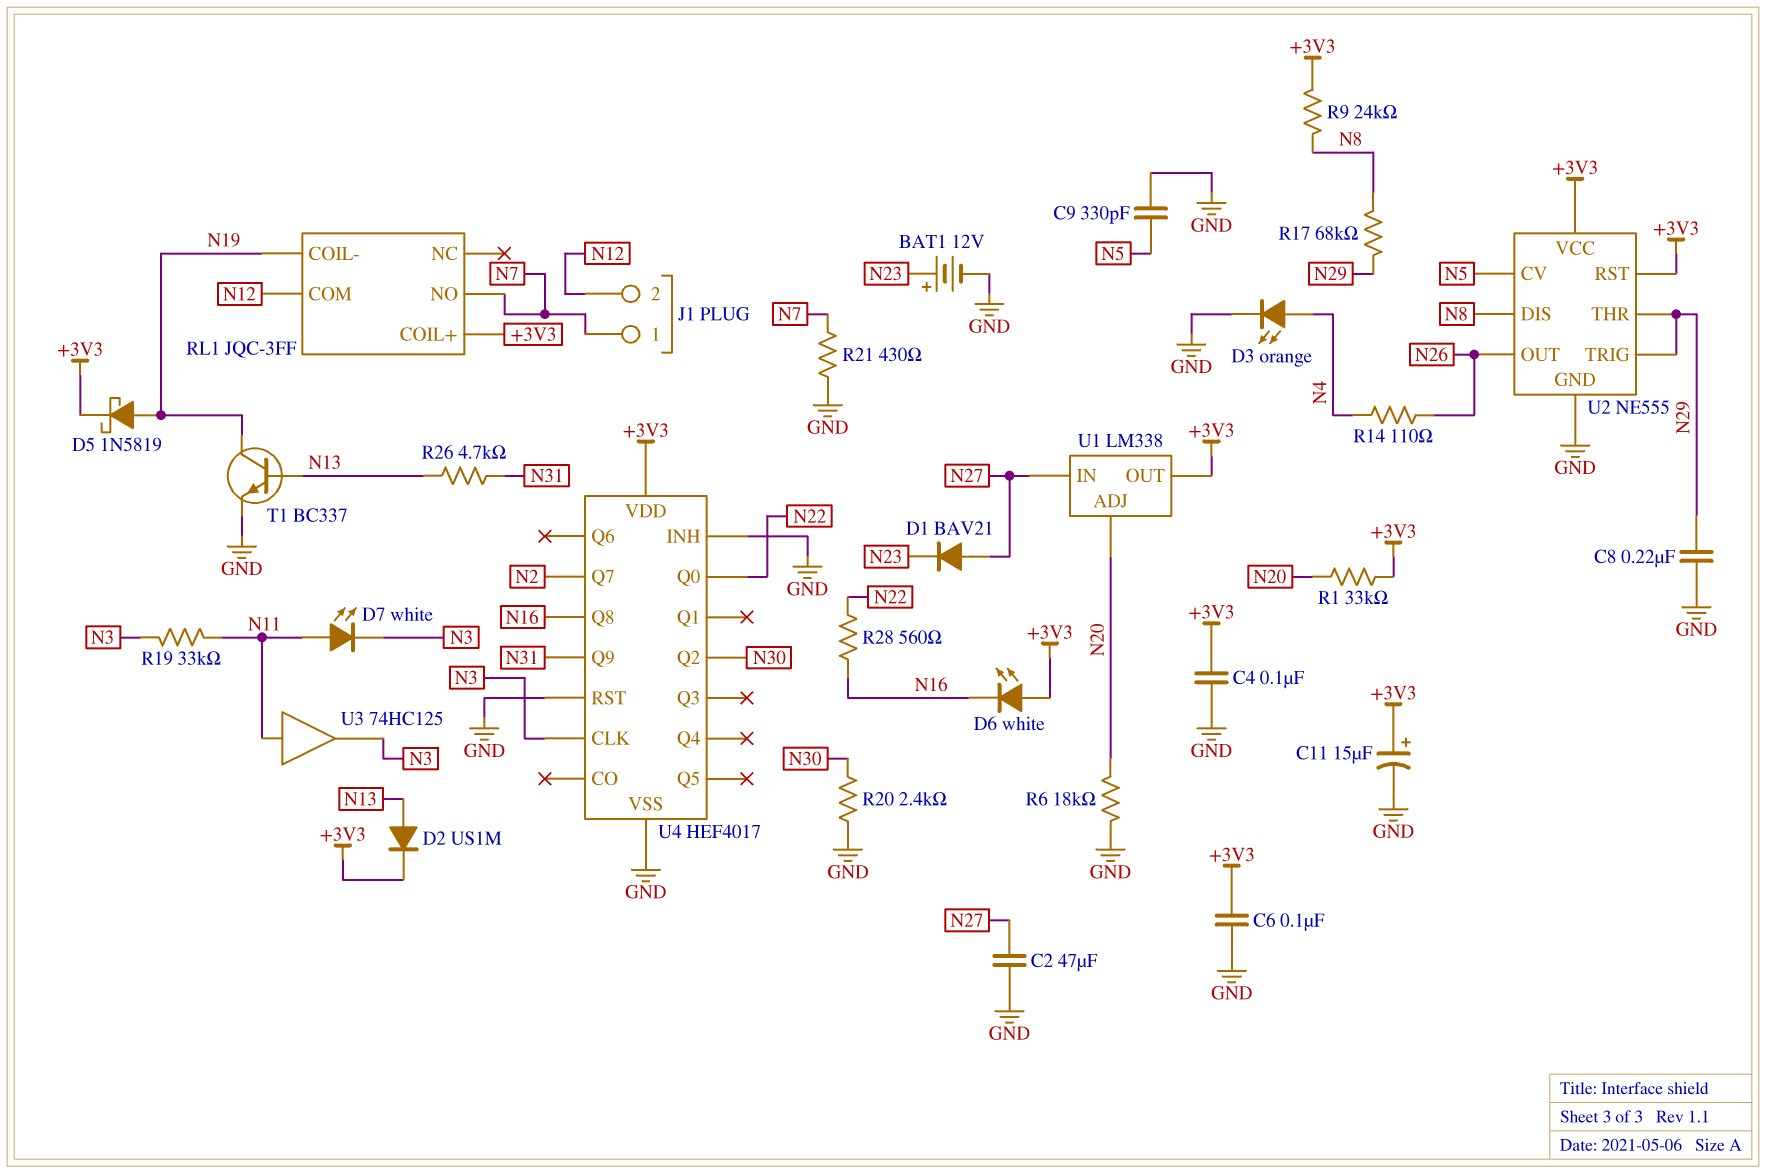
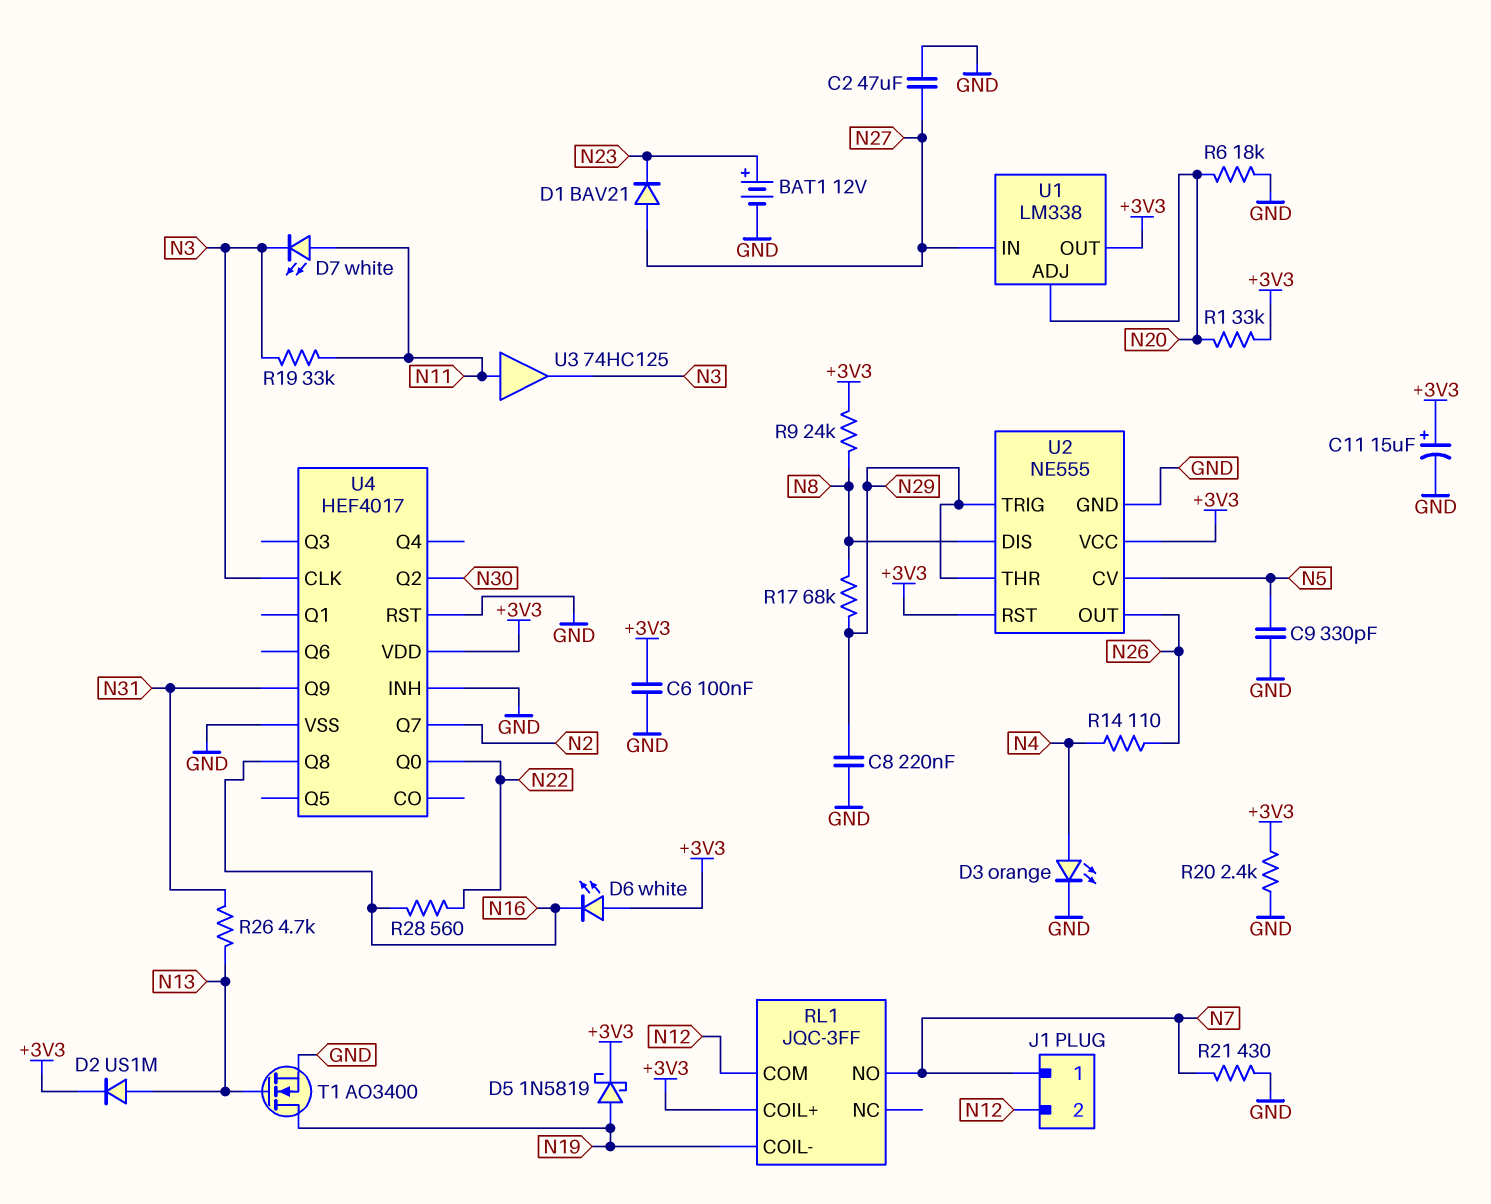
C4: 100nF (+3V3, GND) -> none
R20: 2.4k (GND, N30) -> 2.4k (+3V3, GND)
T1: NPN BC337 (B N13, C N19, E GND) -> NMOS AO3400 (G N13, D N19, S GND)

